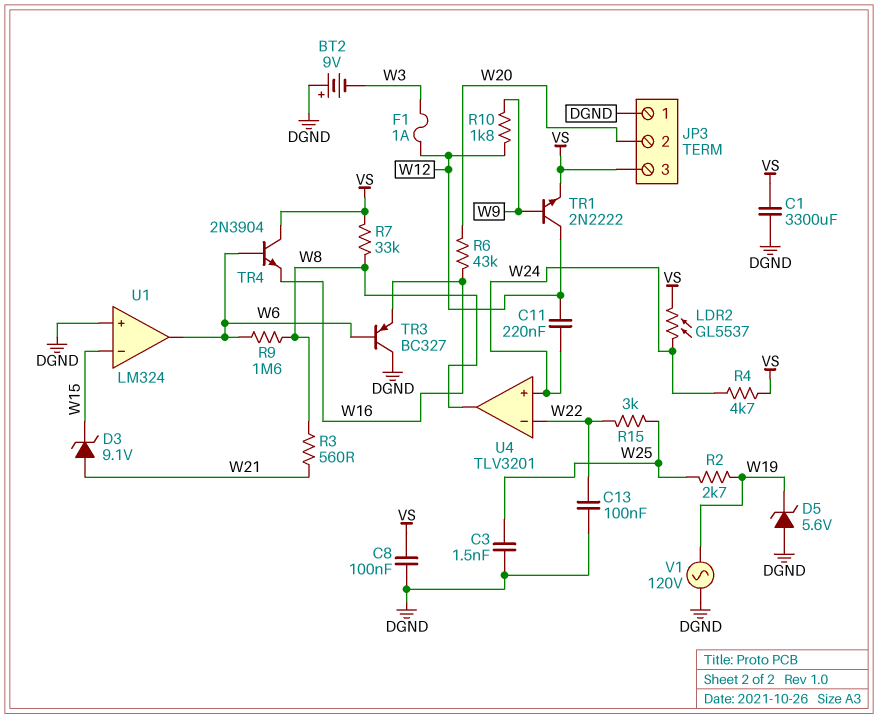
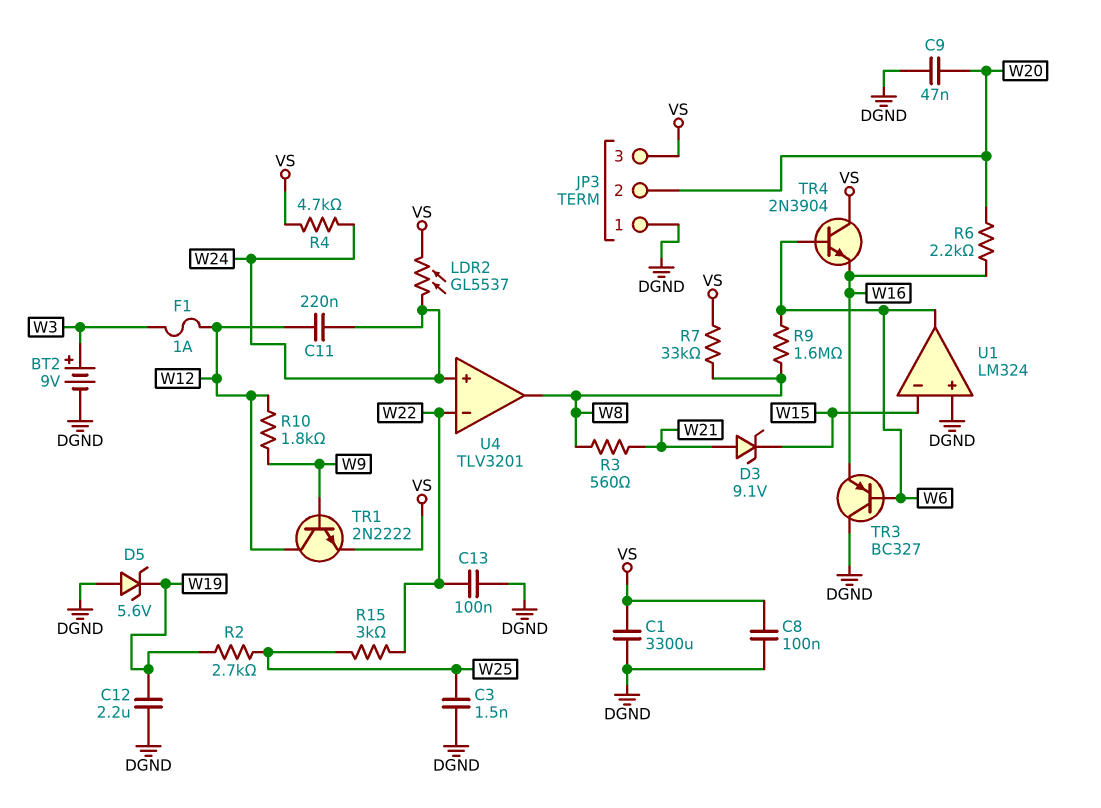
BT2: 9V (plus DGND, minus W3) -> 9V (plus W3, minus DGND)
C9: none -> 47nF (DGND, W20)
C12: none -> 2.2uF (DGND, W19)
R6: 43k (W16, W20) -> 2.2k (W16, W20)
V1: AC 120V (DGND, W19) -> none

